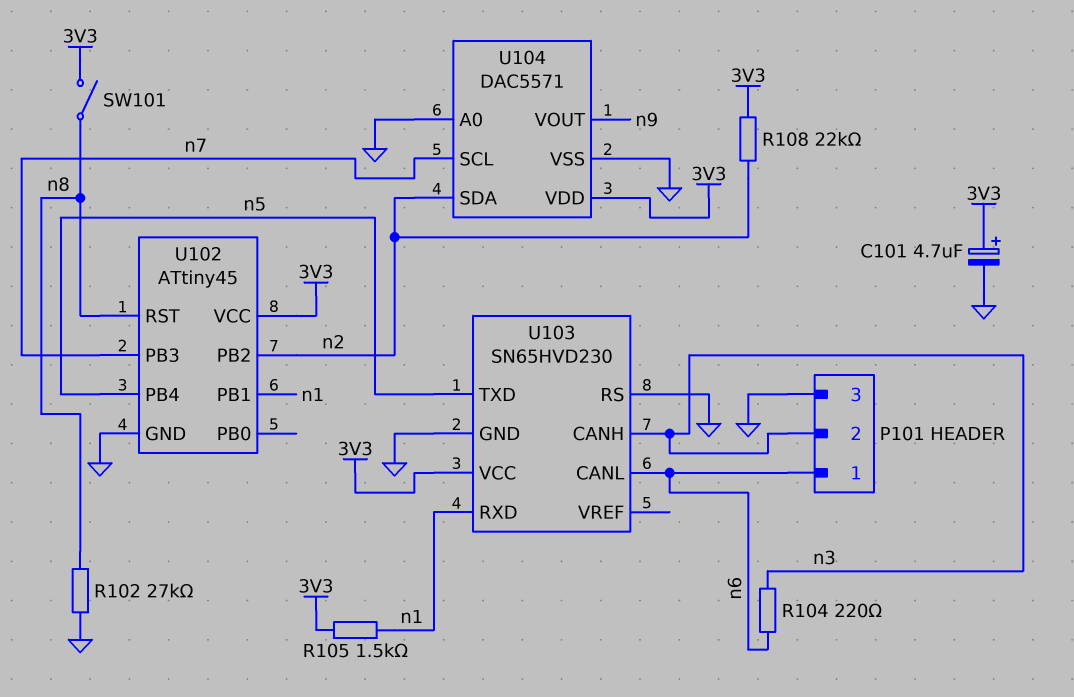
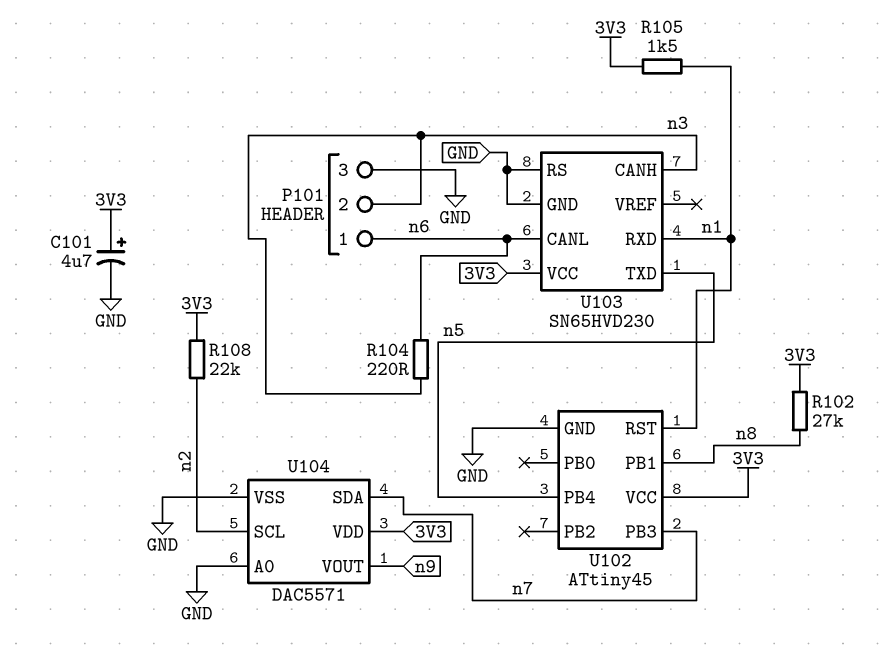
R102: 27k (GND, n8) -> 27k (3V3, n8)
SW101: switch (3V3, n8) -> none
U102 pin PB1: n1 -> n8
U102 pin PB2: n2 -> none
U102 pin RST: n8 -> n1
U104 pin SCL: n7 -> n2
U104 pin SDA: n2 -> n7

